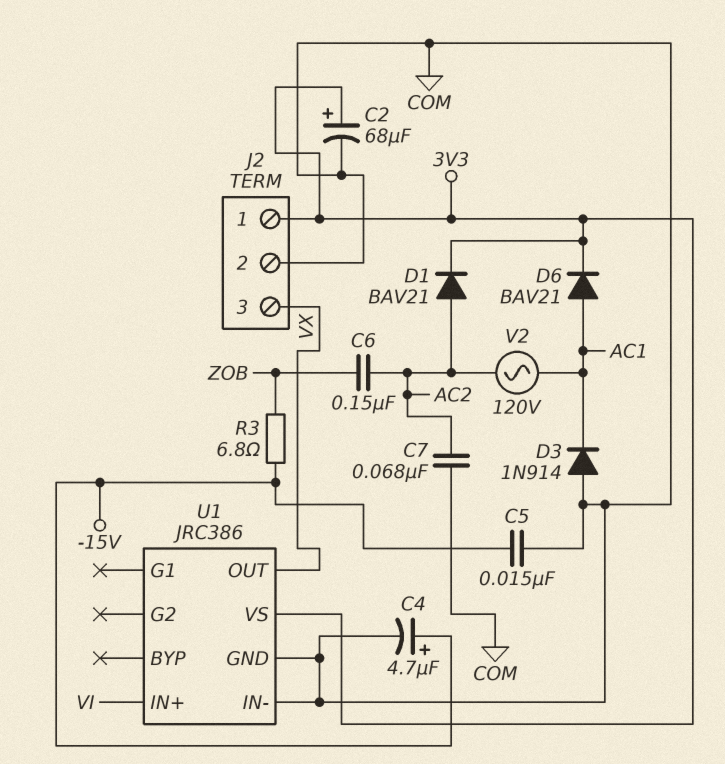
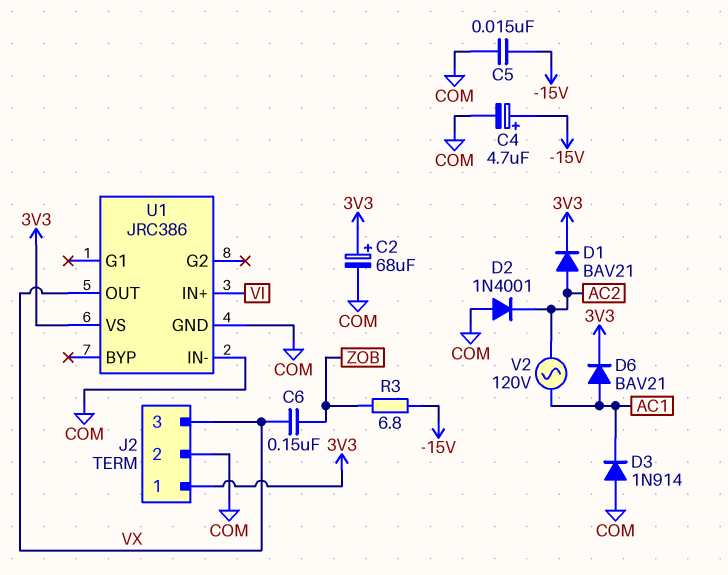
C6: 150nF (AC2, ZOB) -> 150nF (VX, ZOB)
C7: 68nF (AC2, COM) -> none
D2: none -> diode 1N4001 (A COM, K AC2)

